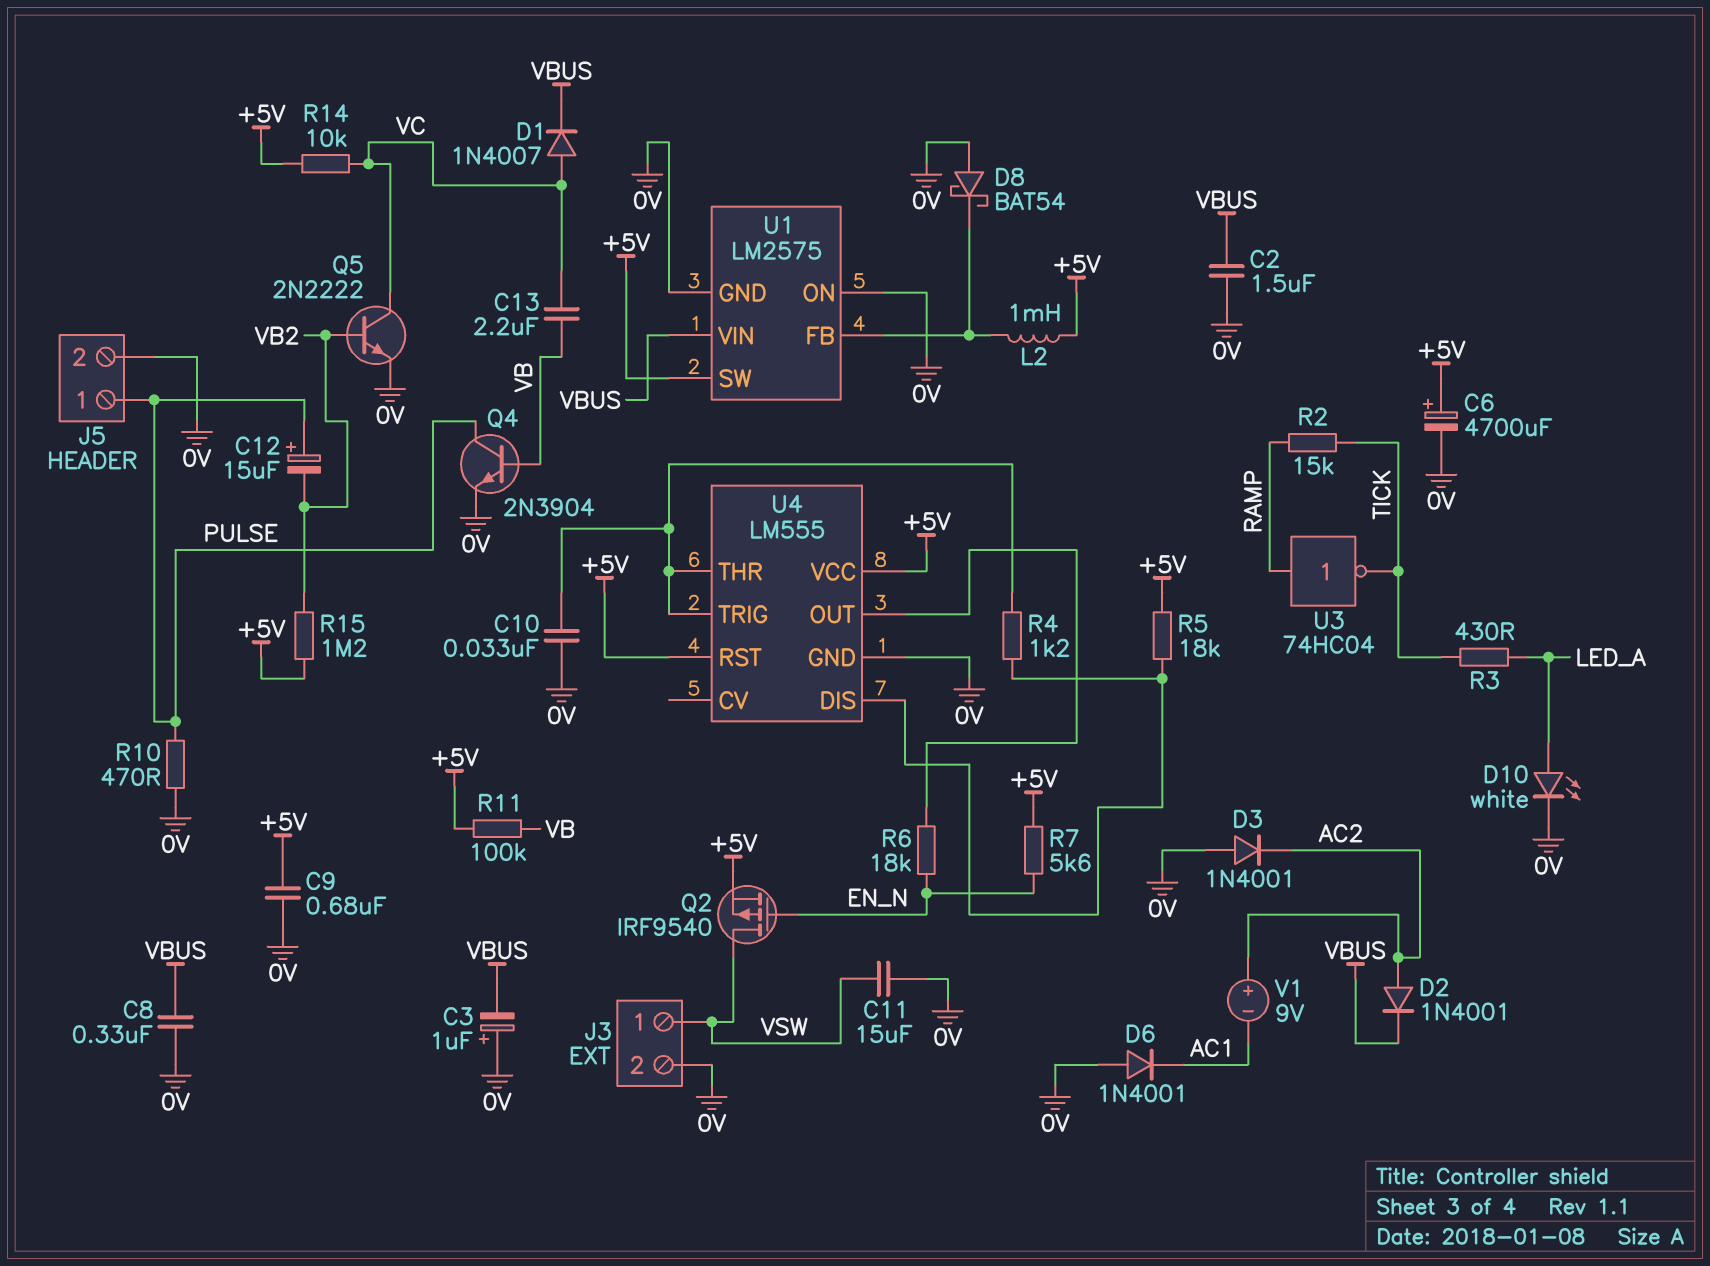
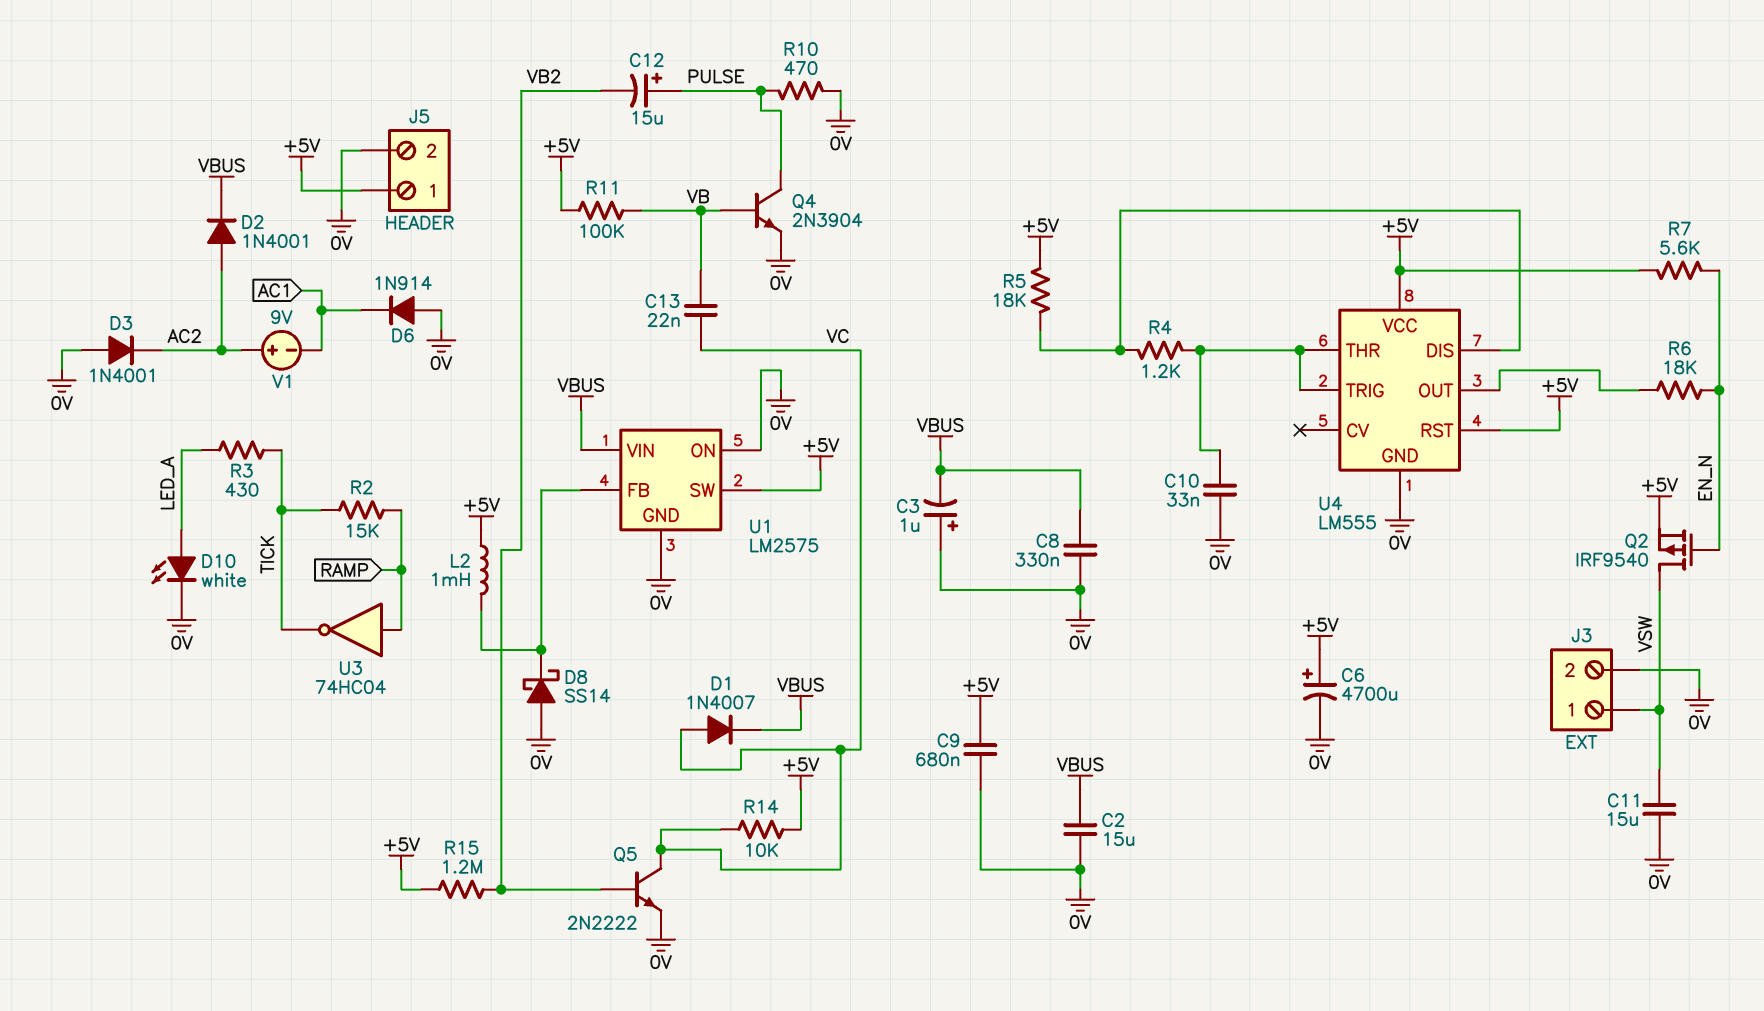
C2: 1.5uF (0V, VBUS) -> 15uF (0V, VBUS)
C13: 2.2uF (VB, VC) -> 22nF (VB, VC)
D6: diode 1N4001 (A 0V, K AC1) -> diode 1N914 (A 0V, K AC1)
D8: schottky BAT54 (A 0V, K U1/FB) -> schottky SS14 (A 0V, K U1/FB)
J5 pin 1: PULSE -> +5V

